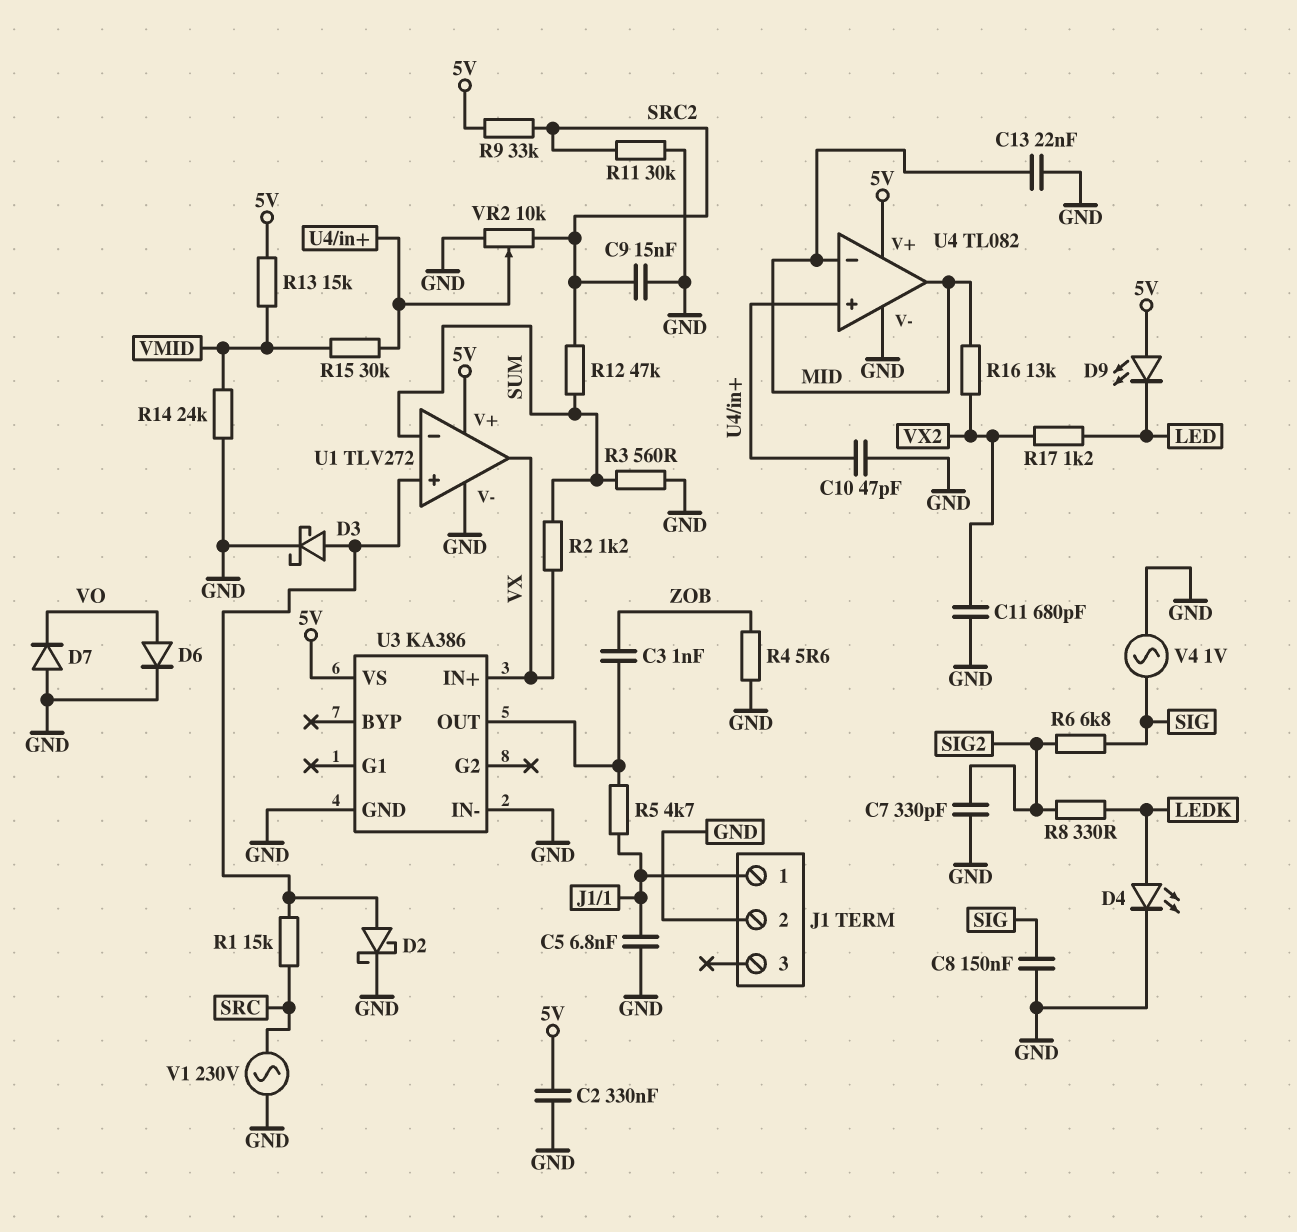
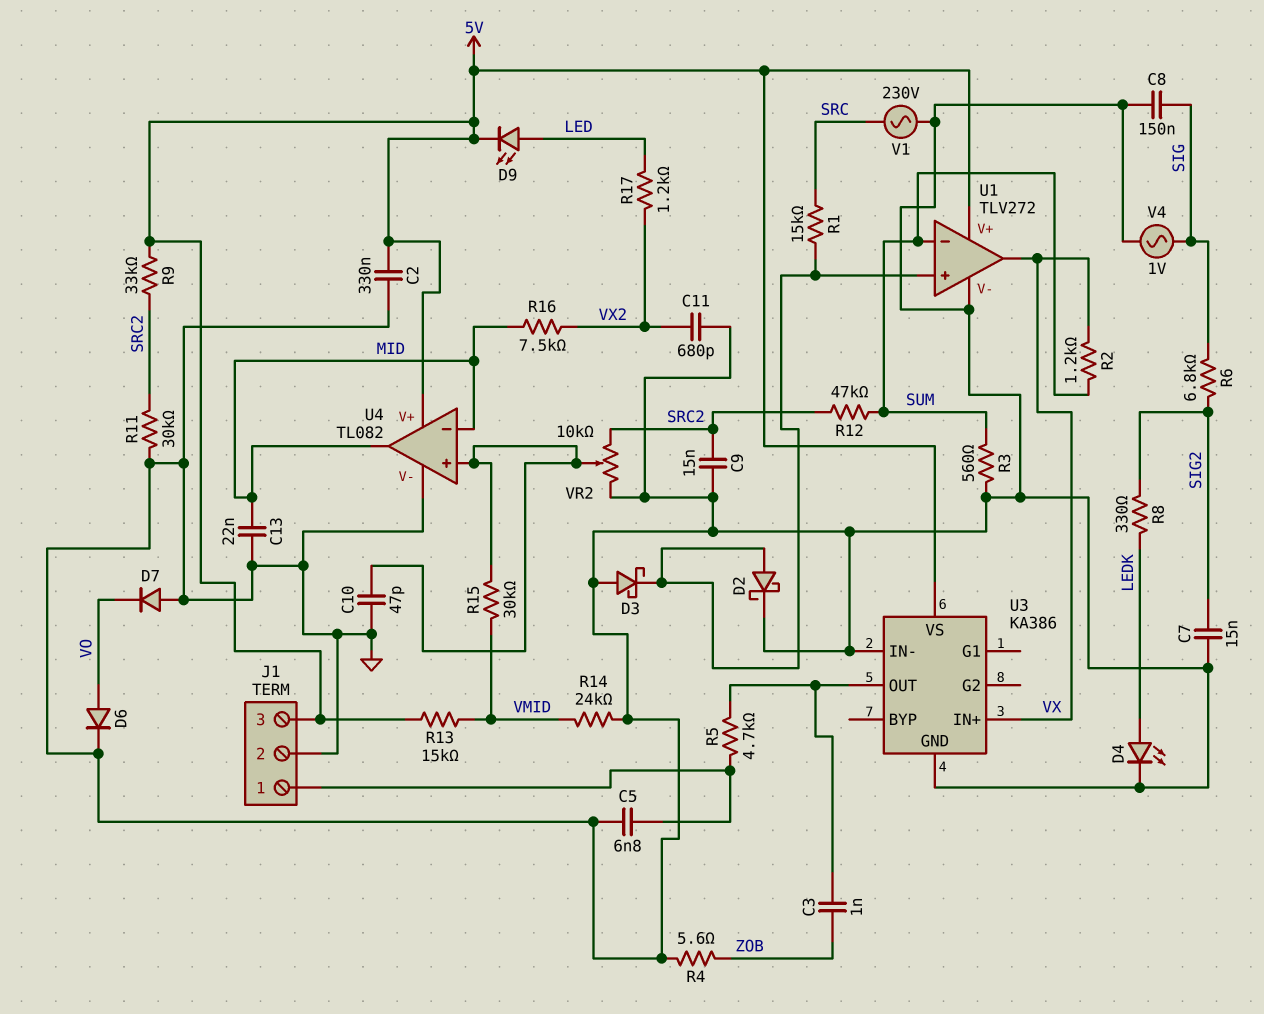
C7: 330pF (GND, SIG2) -> 15nF (GND, SIG2)
D3: schottky (A U1/in+, K GND) -> schottky (A GND, K U1/in+)
D9: LED (A 5V, K LED) -> LED (A LED, K 5V)
J1 pin 3: none -> 5V
R16: 13k (MID, VX2) -> 7.5k (MID, VX2)

